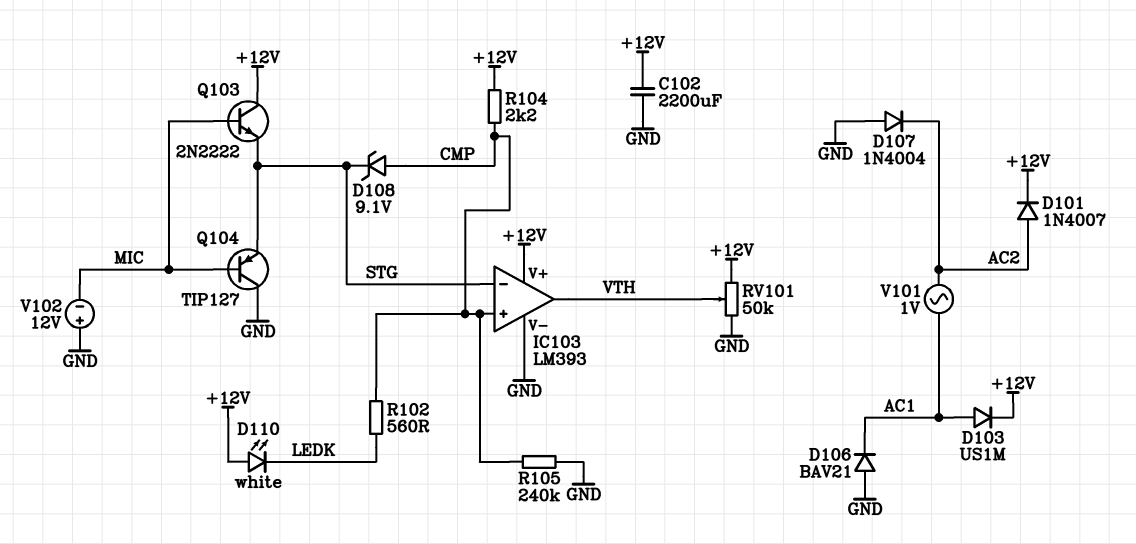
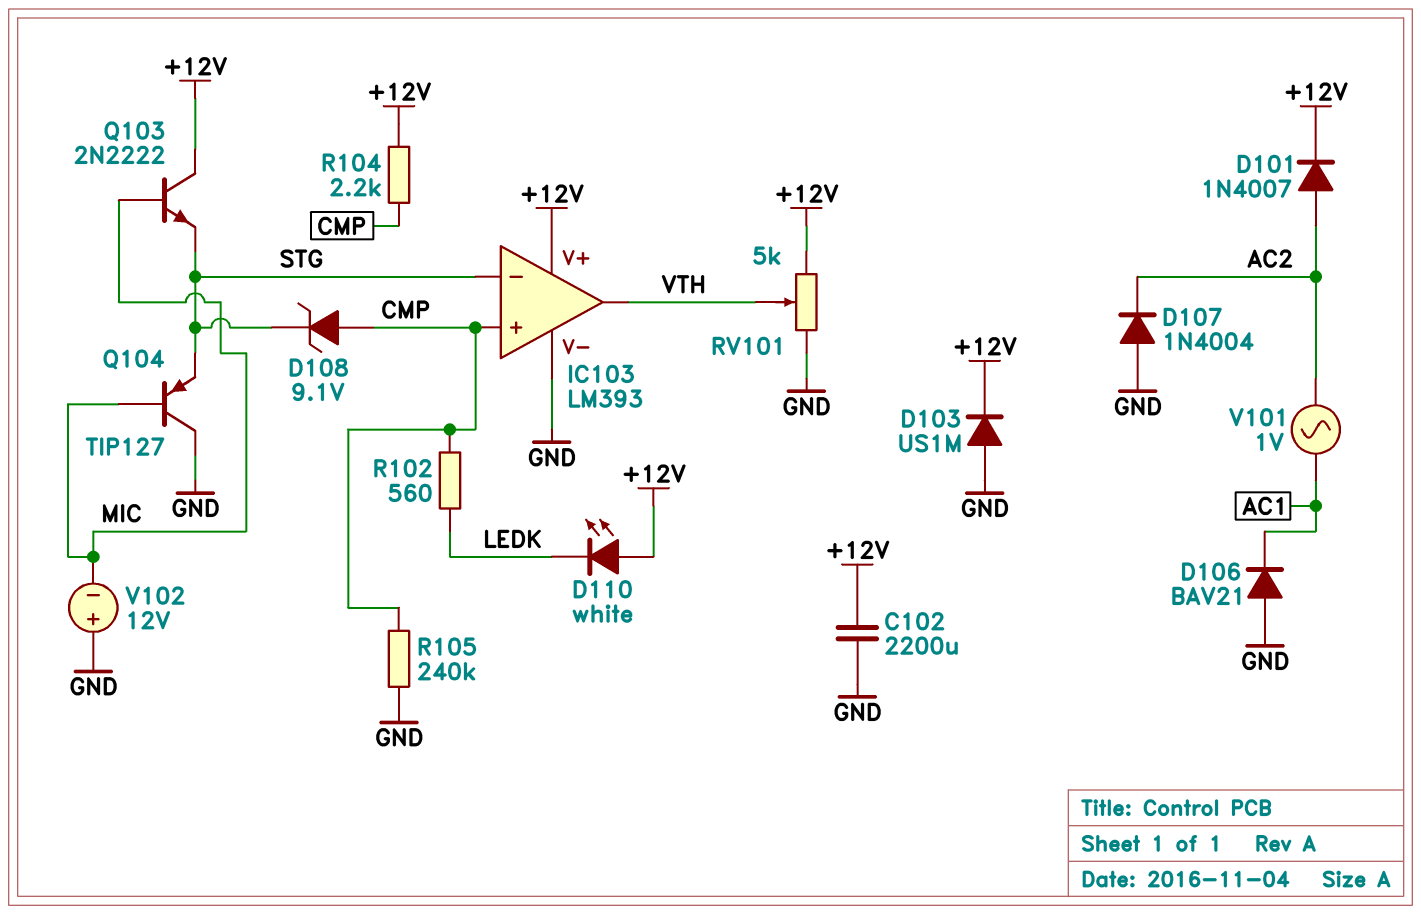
D103: diode US1M (A AC1, K +12V) -> diode US1M (A GND, K +12V)
RV101: 50k (+12V, GND, wiper VTH) -> 5k (+12V, GND, wiper VTH)

